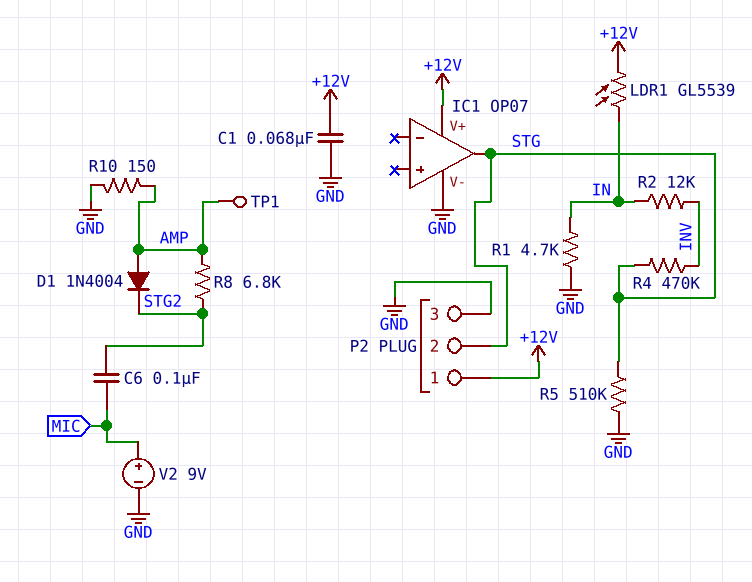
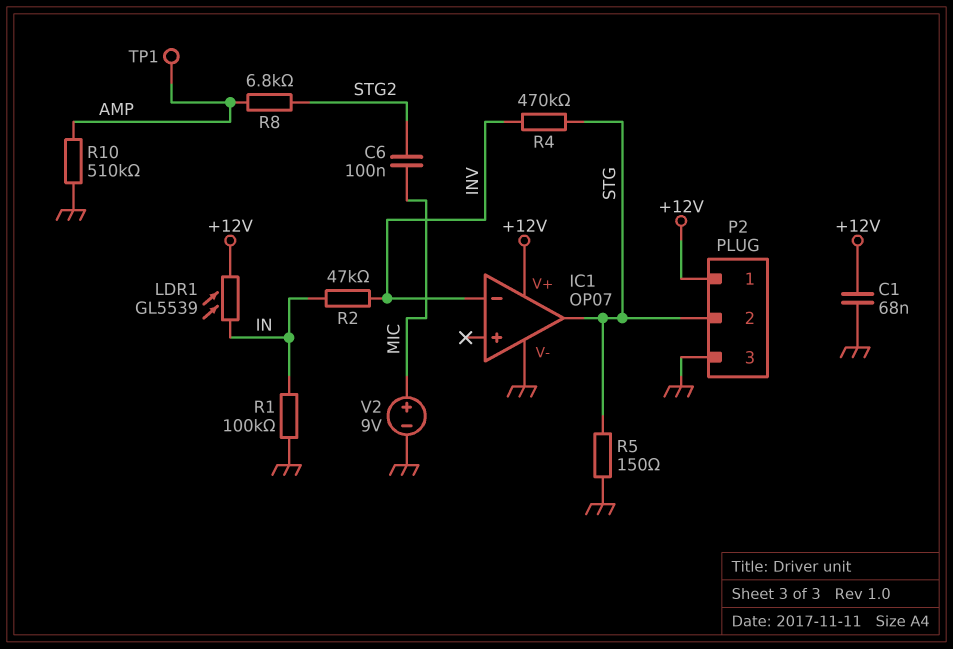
D1: diode 1N4004 (A AMP, K STG2) -> none
IC1 pin in-: none -> INV
R1: 4.7k (GND, IN) -> 100k (GND, IN)
R2: 12k (IN, INV) -> 47k (IN, INV)
R5: 510k (GND, STG) -> 150 (GND, STG)
R10: 150 (AMP, GND) -> 510k (AMP, GND)

